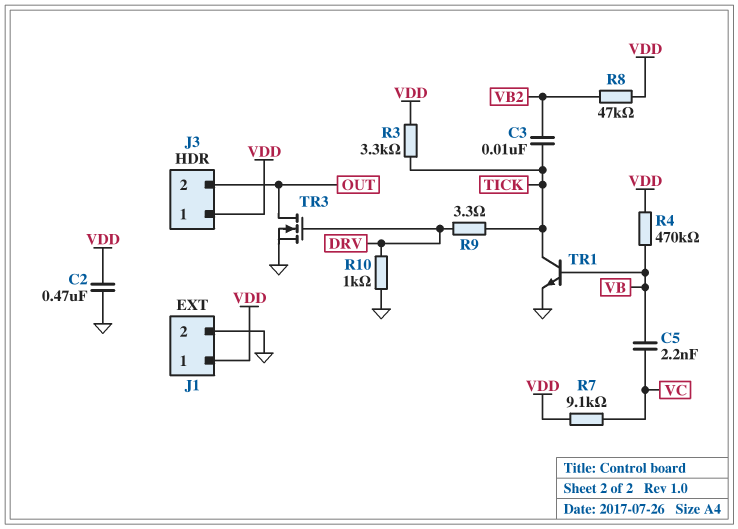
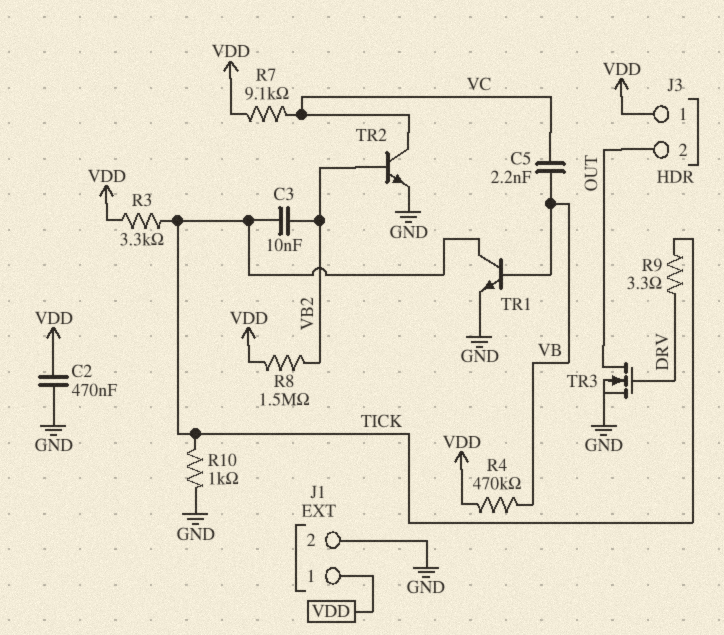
R8: 47k (VB2, VDD) -> 1.5M (VB2, VDD)
R10: 1k (DRV, GND) -> 1k (GND, TICK)
TR2: none -> NPN (B VB2, C VC, E GND)

